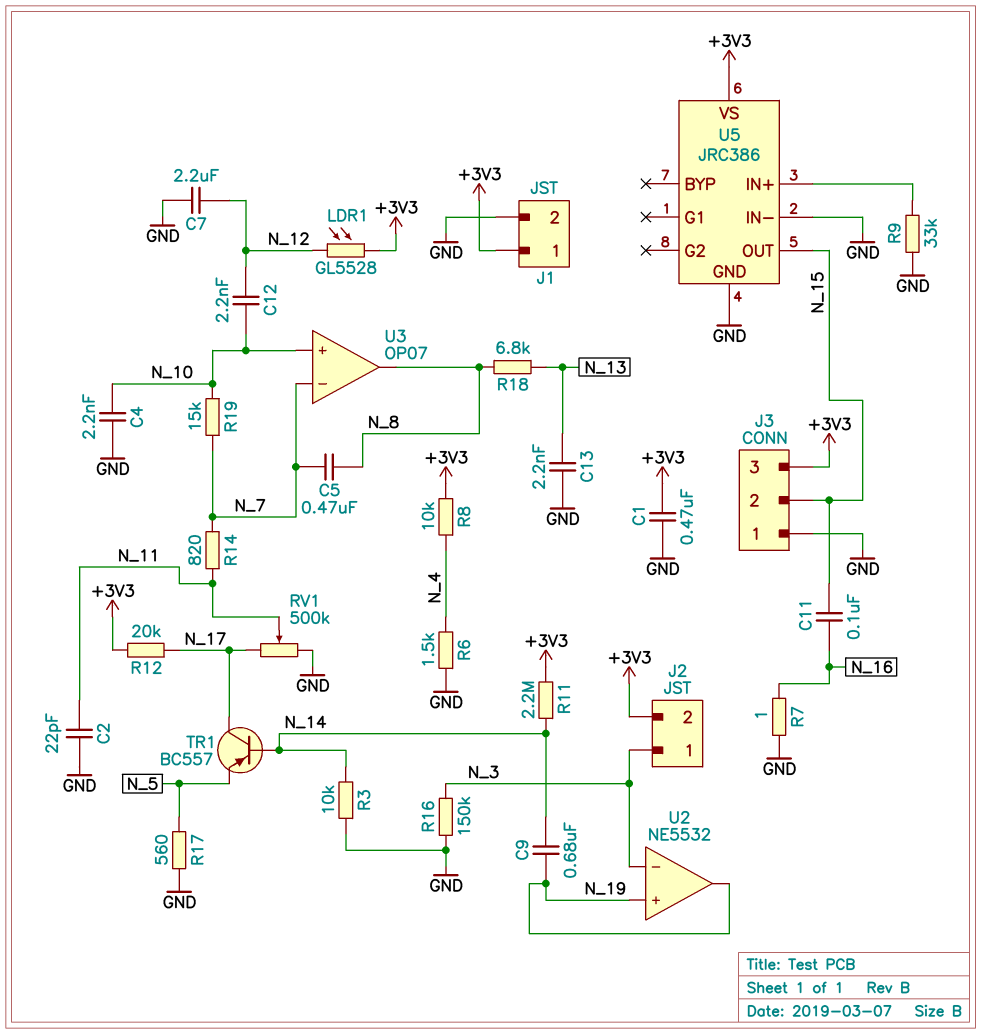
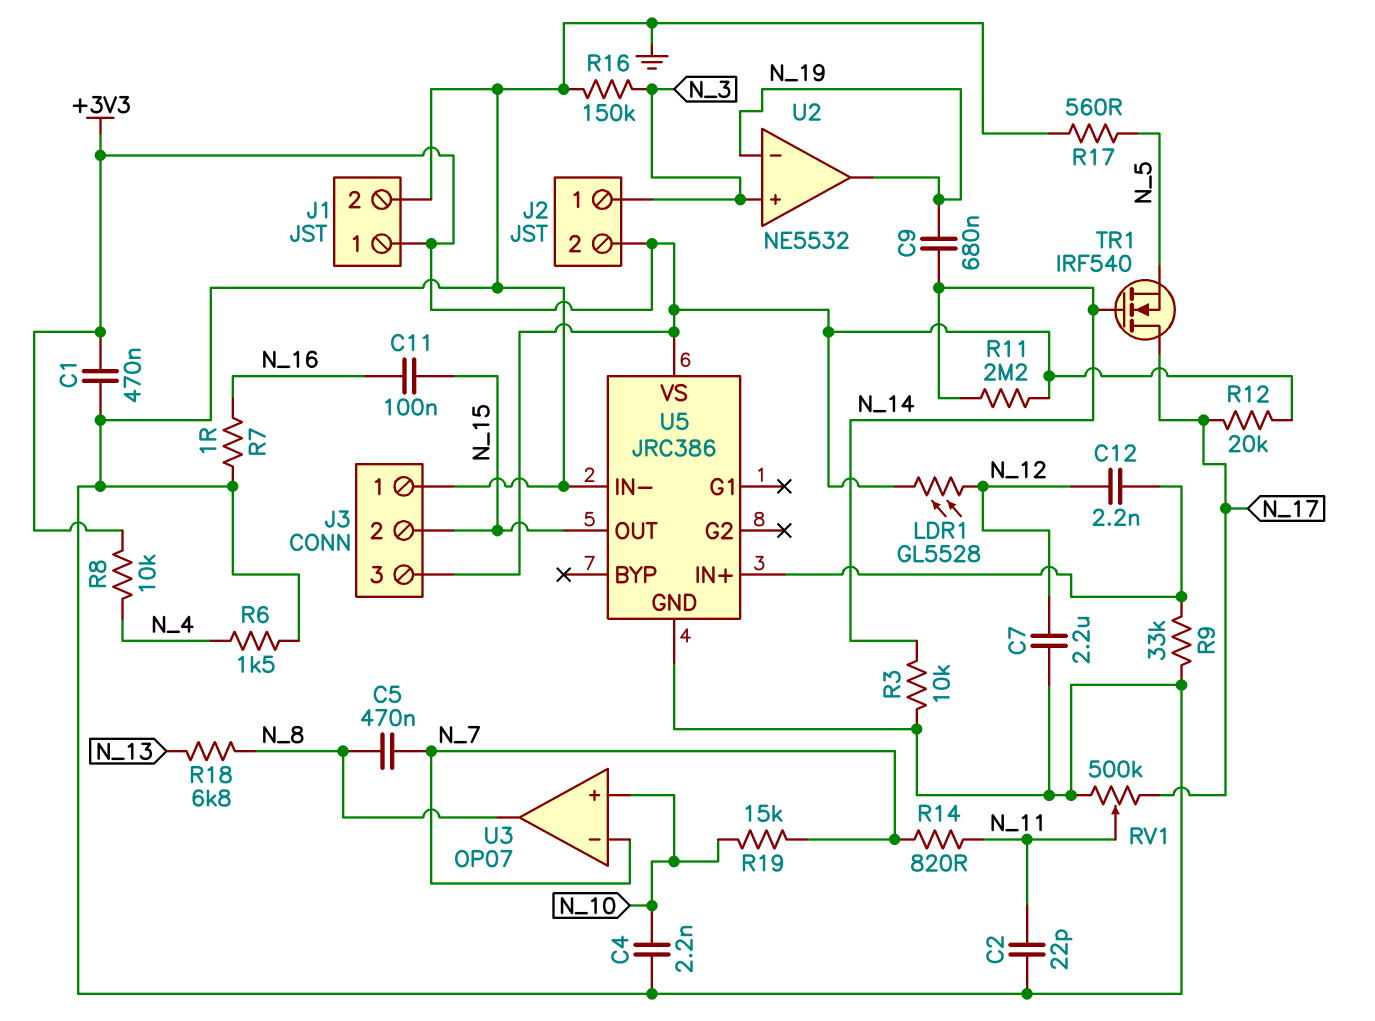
C12: 2.2nF (N_10, N_12) -> 2.2nF (N_12, U5/IN+)
C13: 2.2nF (GND, N_13) -> none
TR1: PNP BC557 (B N_14, C N_17, E N_5) -> NMOS IRF540 (G N_14, D N_17, S N_5)
U2 pin in+: N_19 -> N_3
U2 pin in-: N_3 -> N_19

